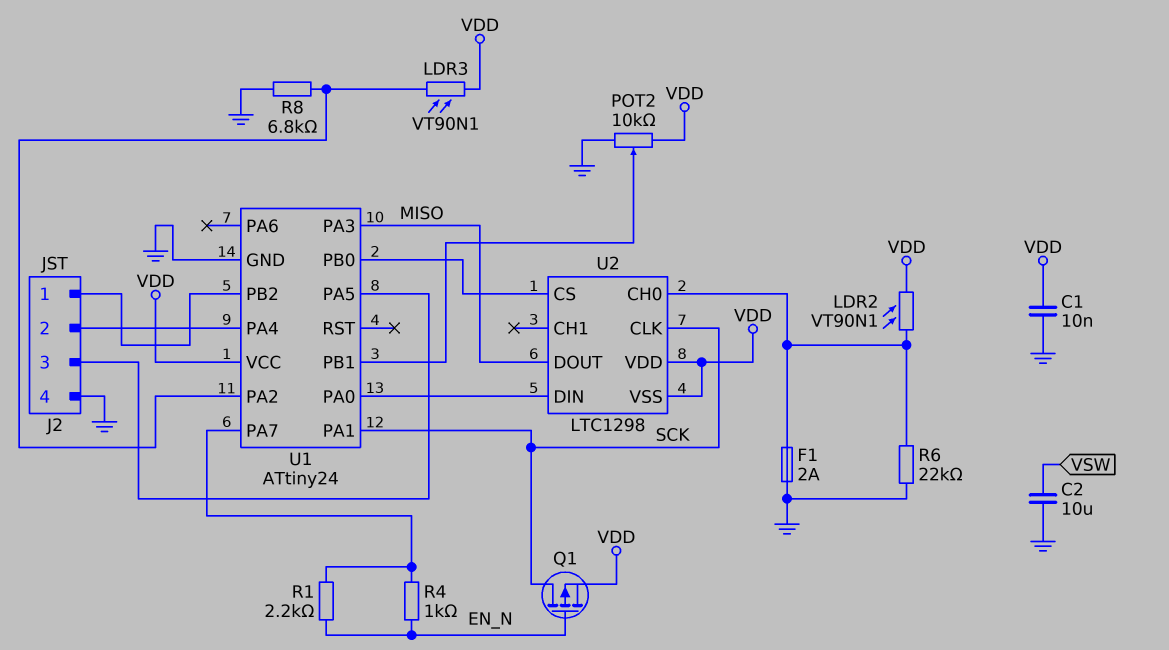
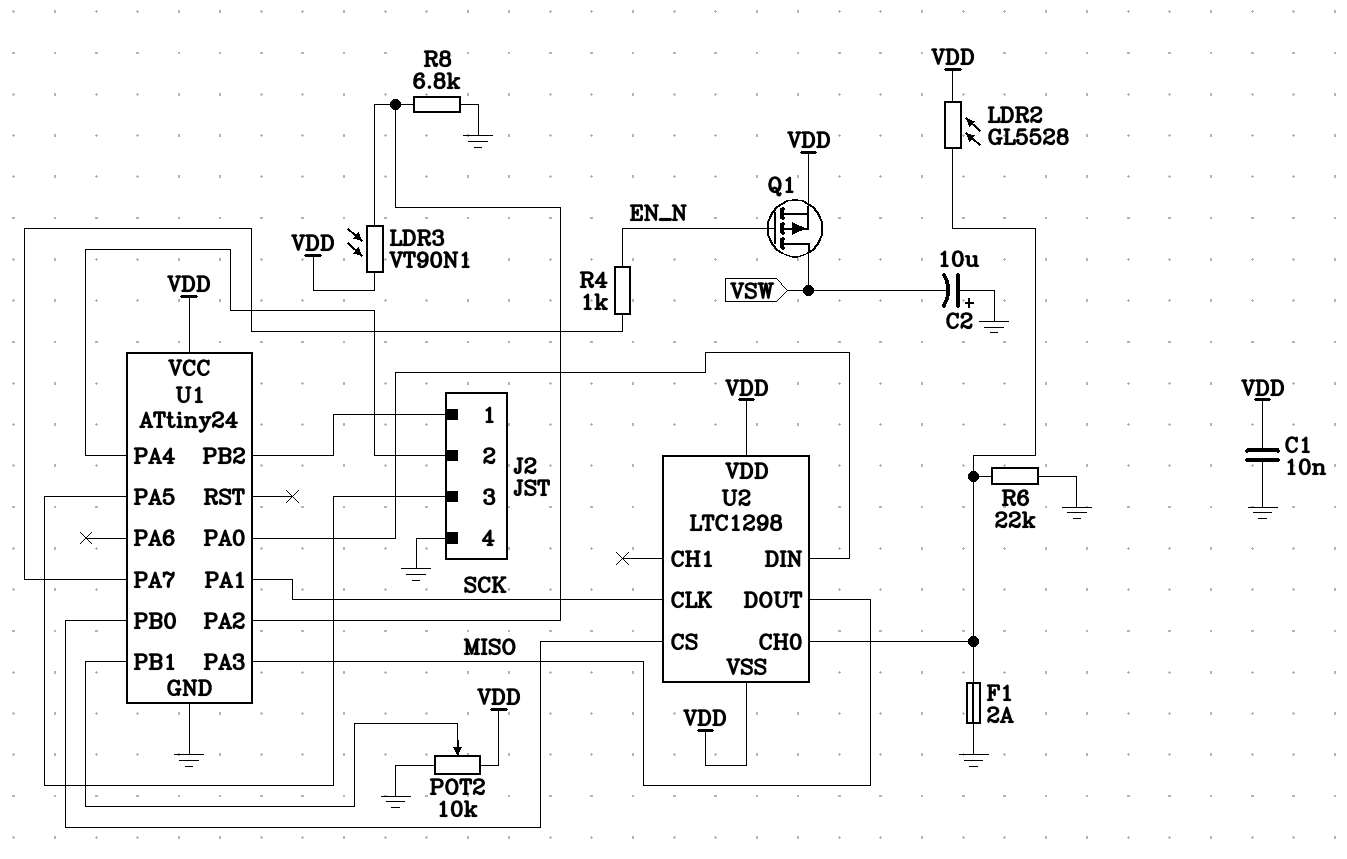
C2: 10uF (GND, VSW) -> 10uF (plus GND, minus VSW)
LDR2: VT90N1 (U2/CH0, VDD) -> GL5528 (U2/CH0, VDD)
Q1: PMOS (G EN_N, D SCK, S VDD) -> PMOS (G EN_N, D VSW, S VDD)
R1: 2.2k (EN_N, U1/PA7) -> none

